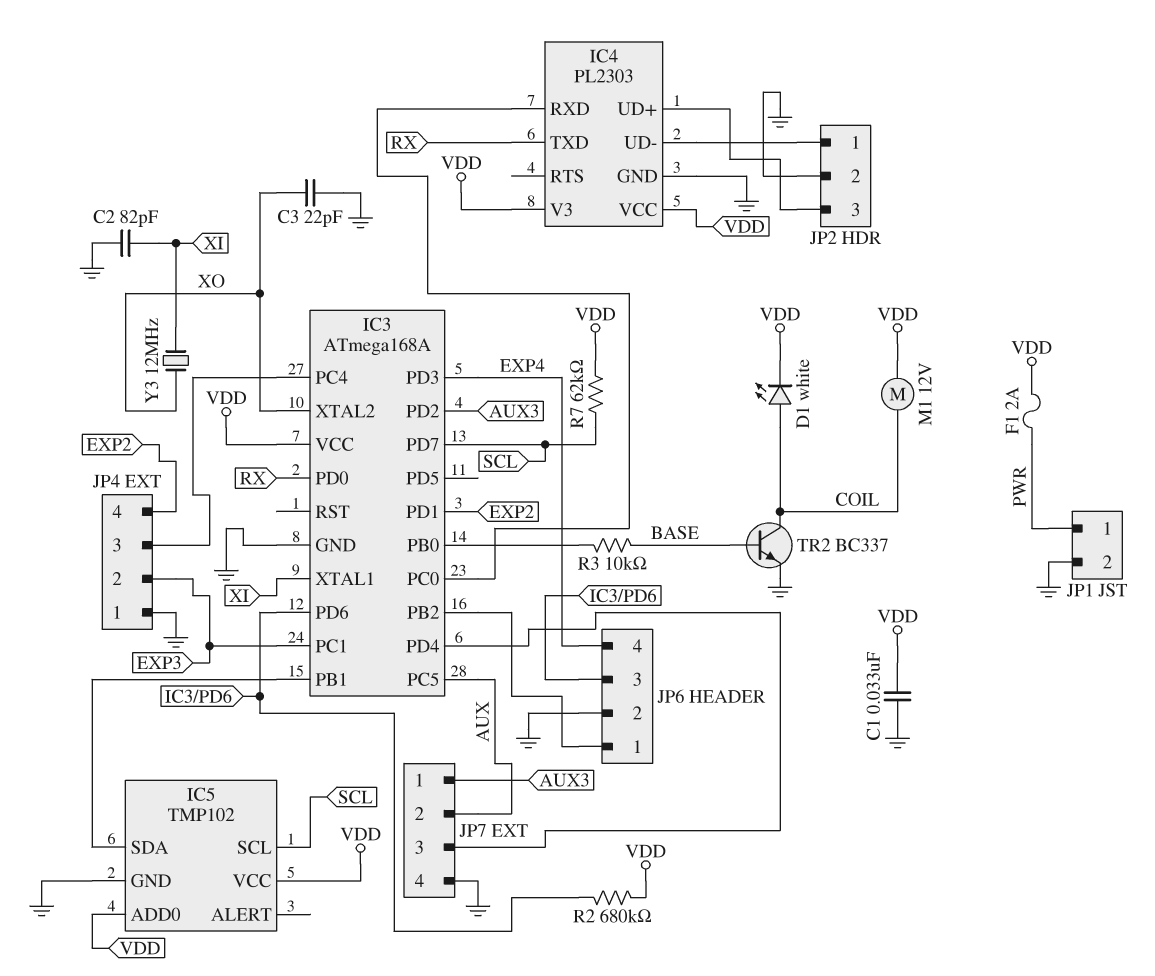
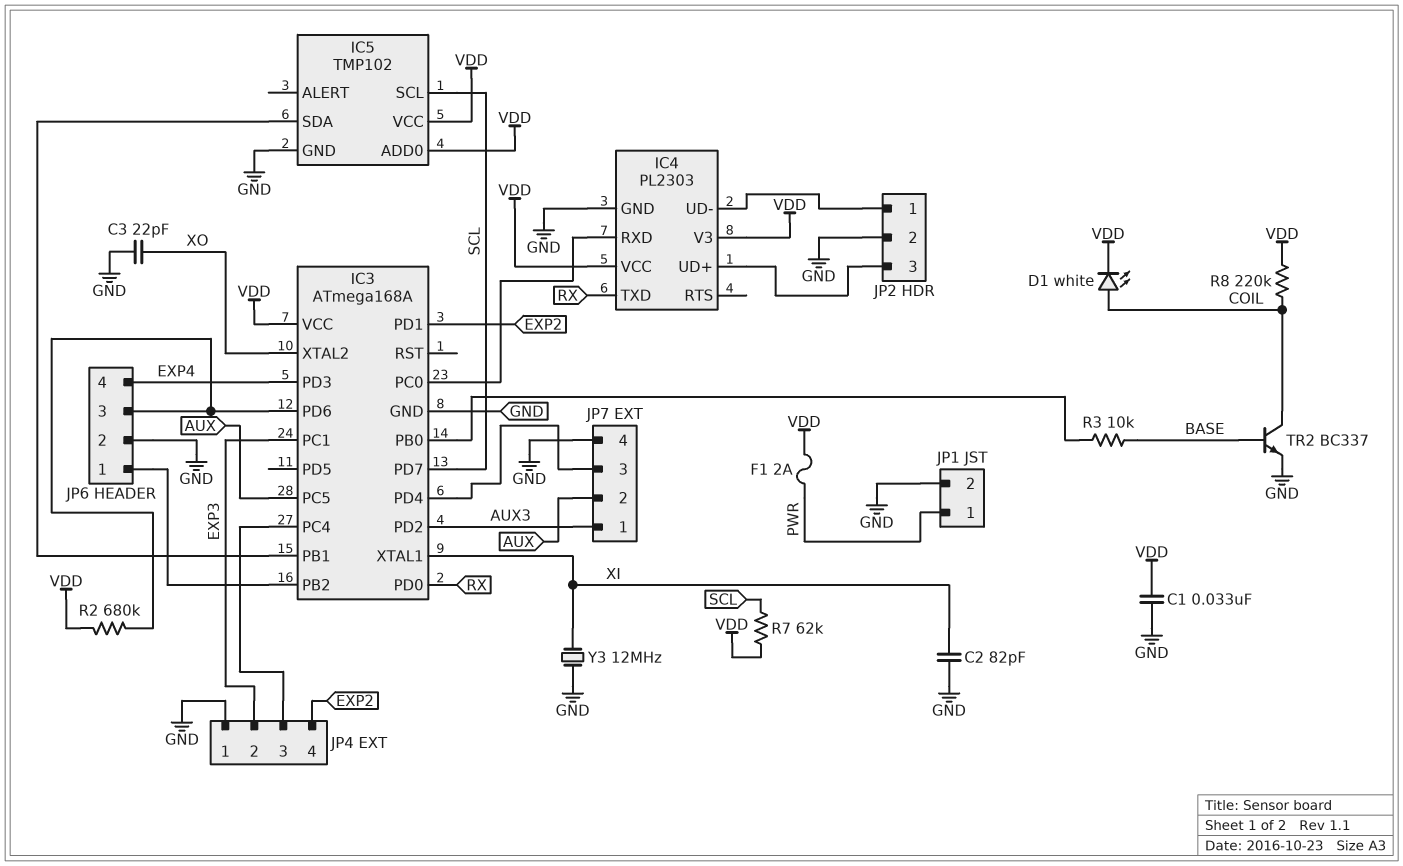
M1: motor 12V (COIL, VDD) -> none
R8: none -> 220k (COIL, VDD)
Y3: 12MHz (XI, XO) -> 12MHz (GND, XI)

